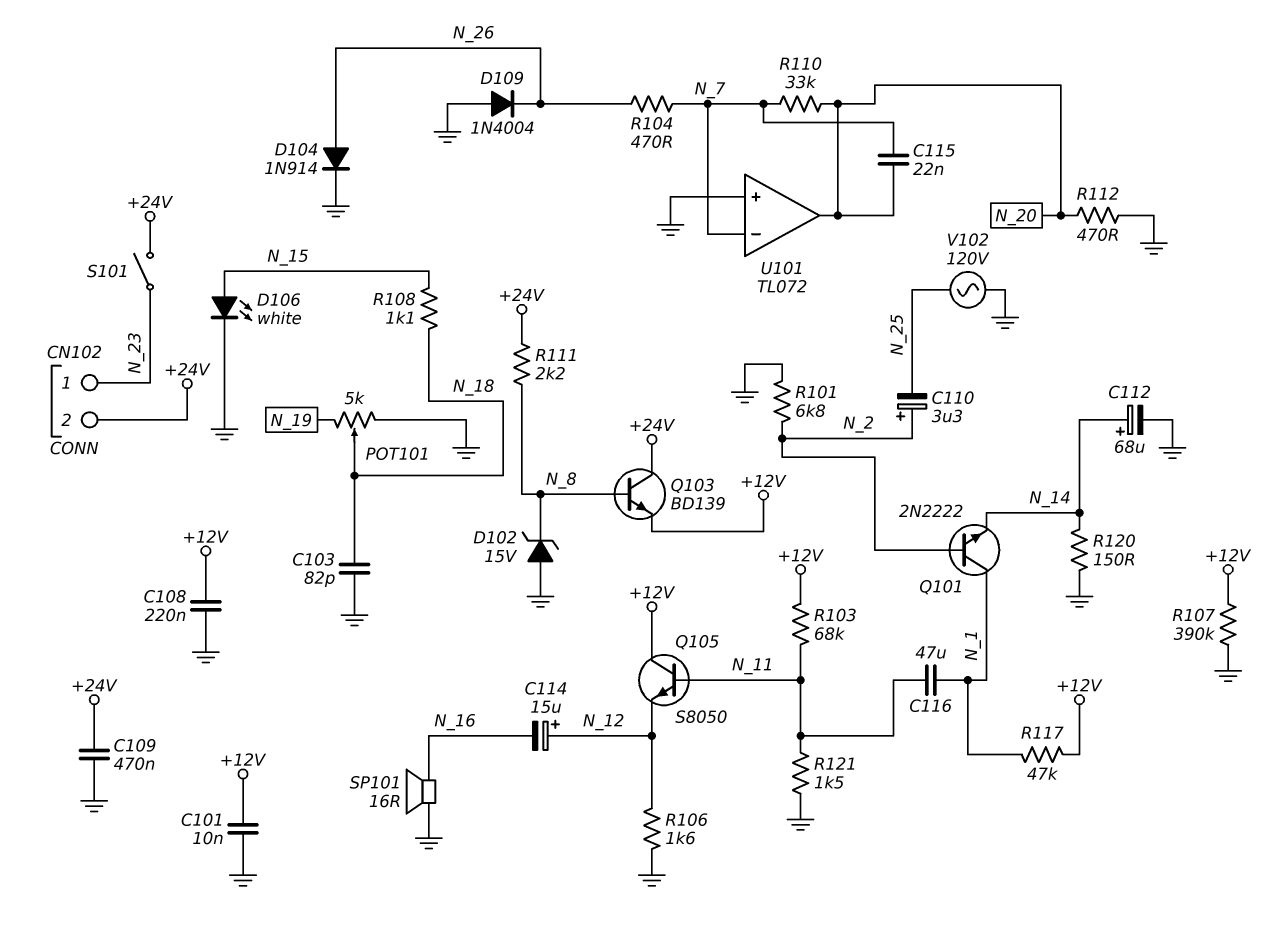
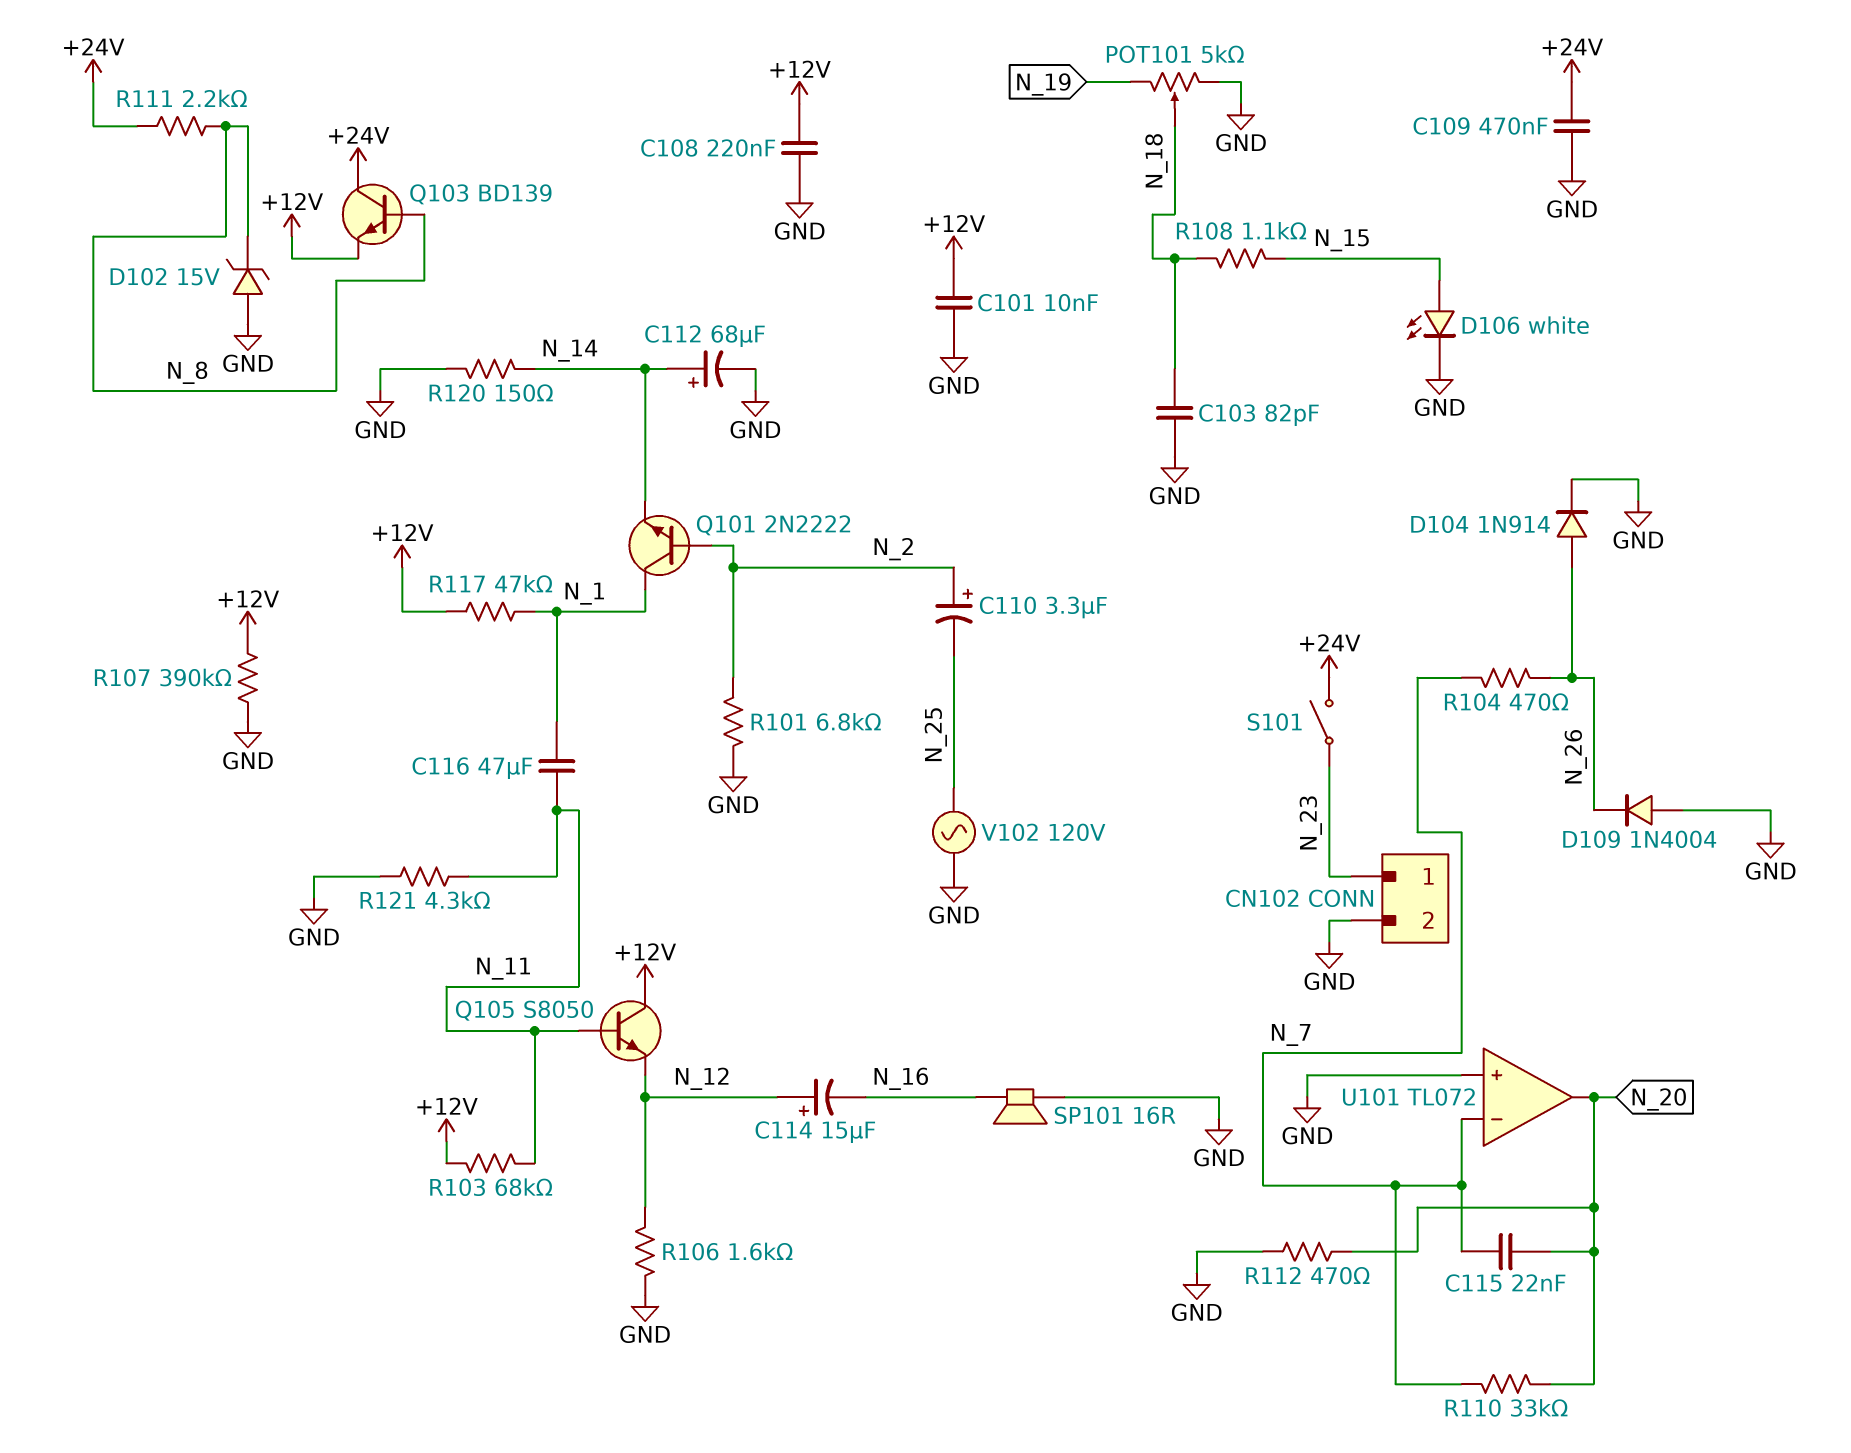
CN102 pin 2: +24V -> GND
R121: 1.5k (GND, N_11) -> 4.3k (GND, N_11)

